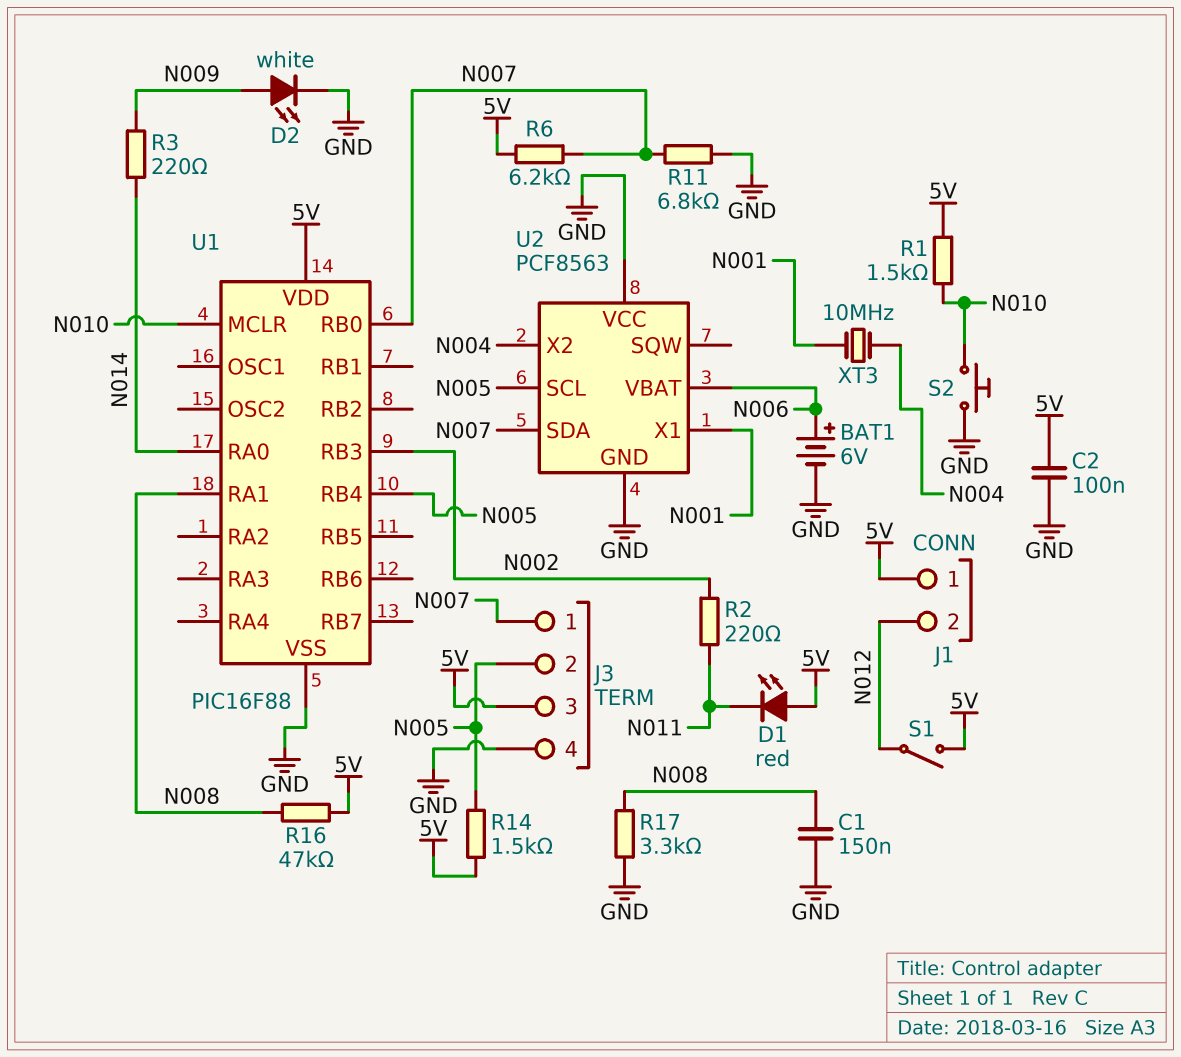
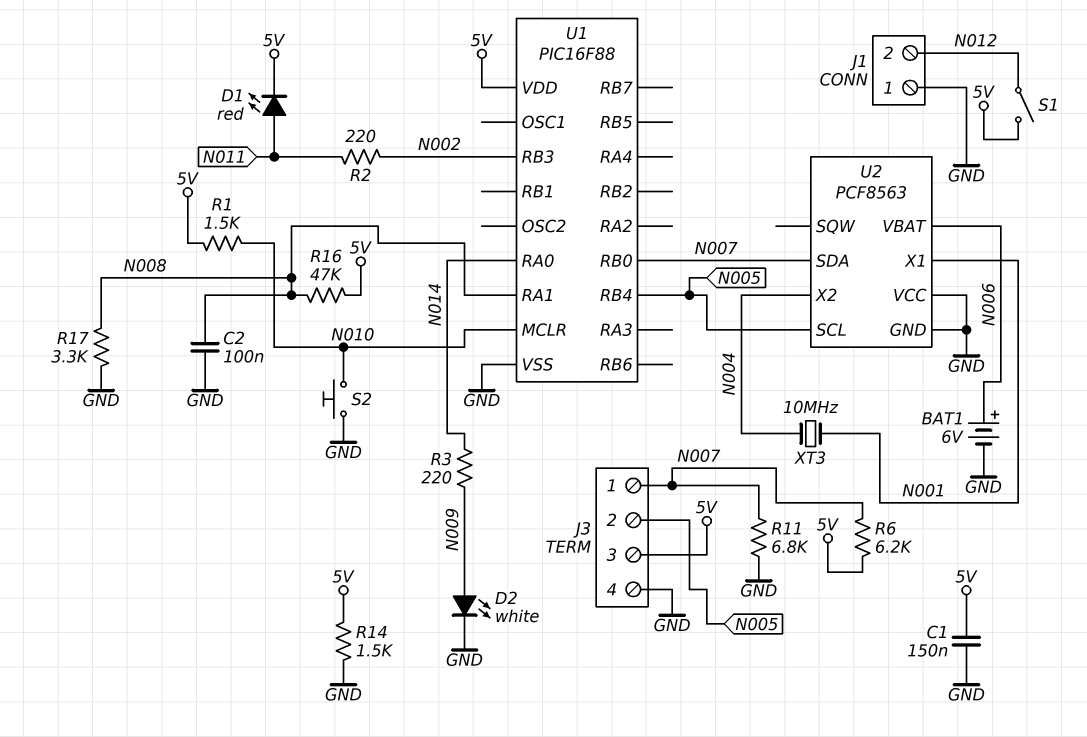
C1: 150nF (GND, N008) -> 150nF (5V, GND)
C2: 100nF (5V, GND) -> 100nF (GND, N008)
D1: LED red (A 5V, K N011) -> LED red (A N011, K 5V)
J1 pin 1: 5V -> GND
R14: 1.5k (5V, N005) -> 1.5k (5V, GND)

